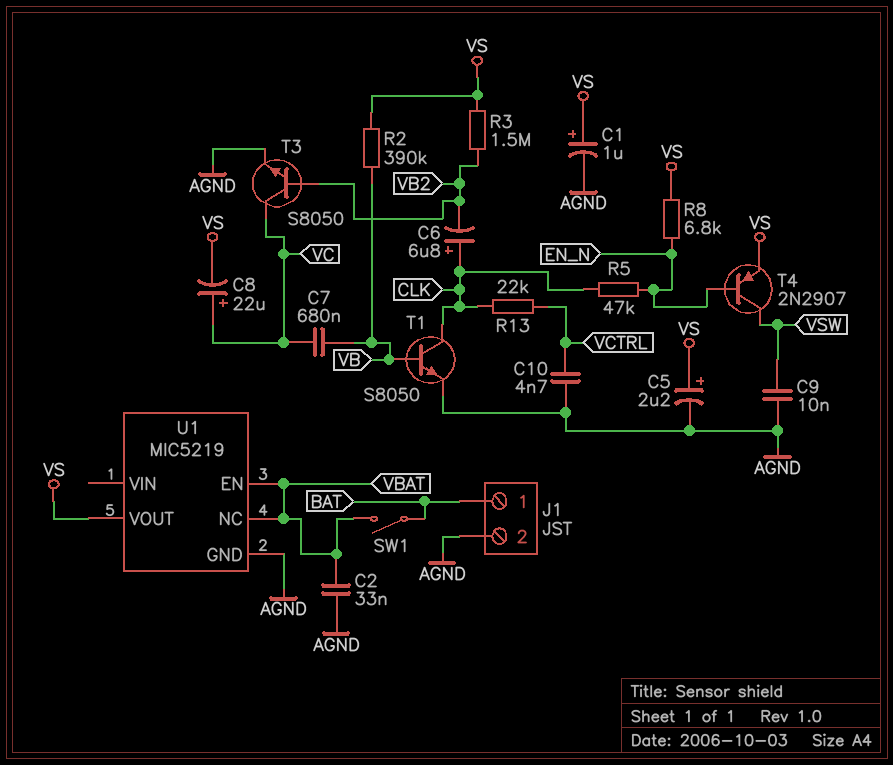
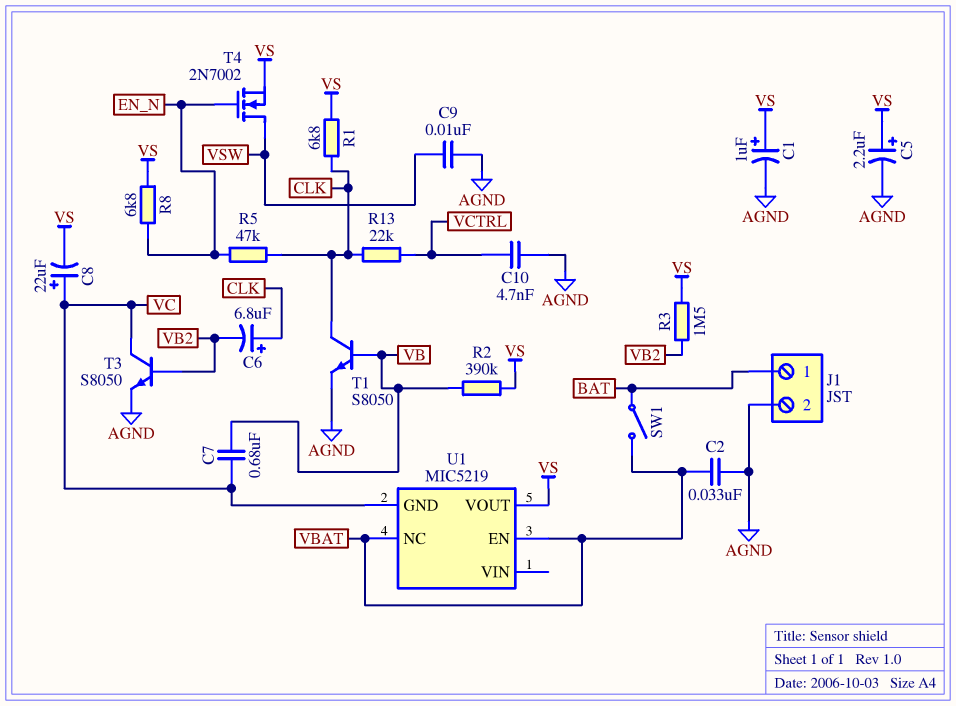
R1: none -> 6.8k (CLK, VS)
T4: PNP 2N2907 (B EN_N, C VSW, E VS) -> NMOS 2N7002 (G EN_N, D VSW, S VS)
U1 pin GND: AGND -> VC

